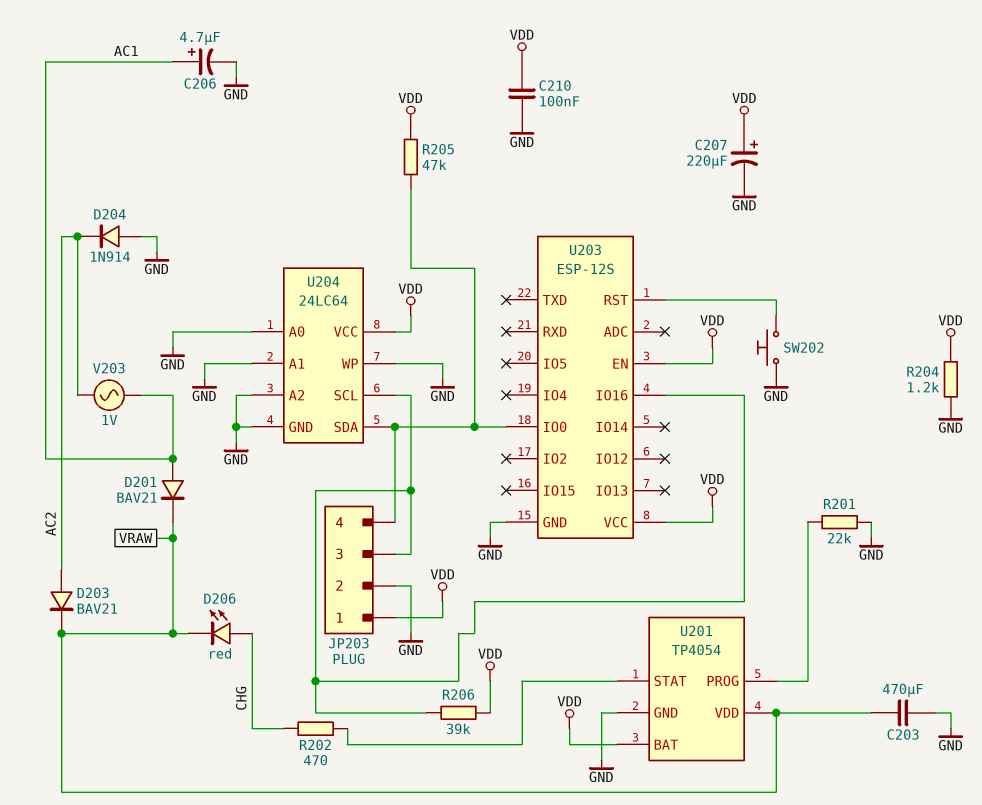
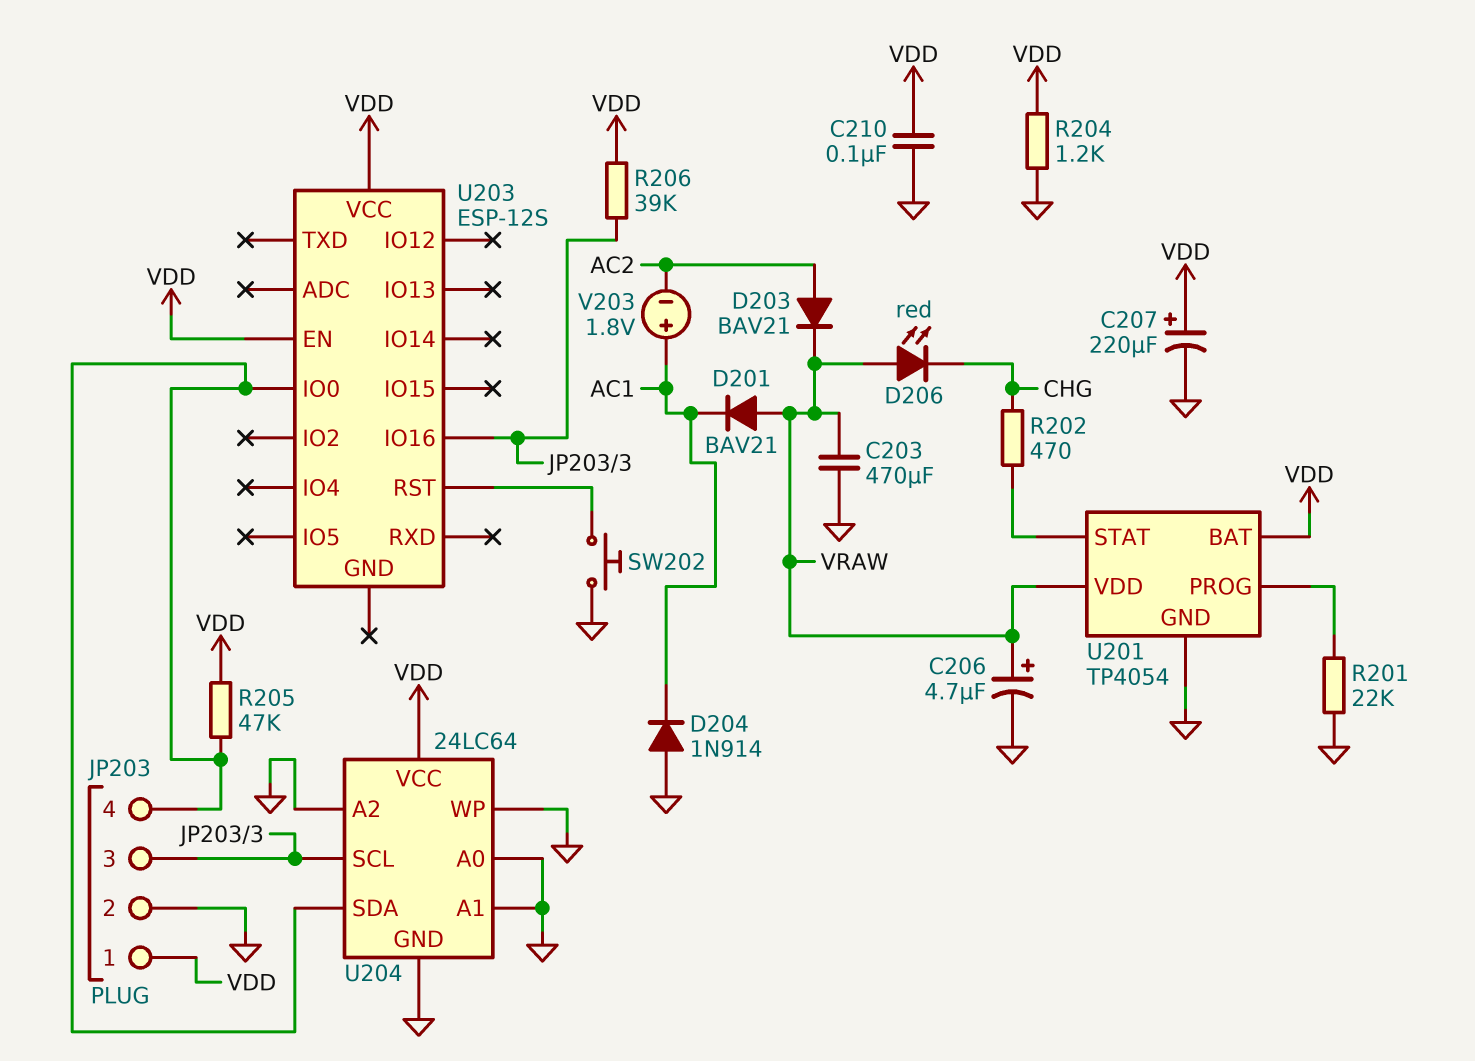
C206: 4.7uF (plus AC1, minus GND) -> 4.7uF (plus VRAW, minus GND)
D201: diode BAV21 (A AC1, K VRAW) -> diode BAV21 (A VRAW, K AC1)
D204: diode 1N914 (A GND, K AC2) -> diode 1N914 (A GND, K AC1)
D206: LED red (A CHG, K VRAW) -> LED red (A VRAW, K CHG)
U203 pin GND: GND -> none
V203: AC 1V (AC1, AC2) -> 1.8V (plus AC1, minus AC2)

